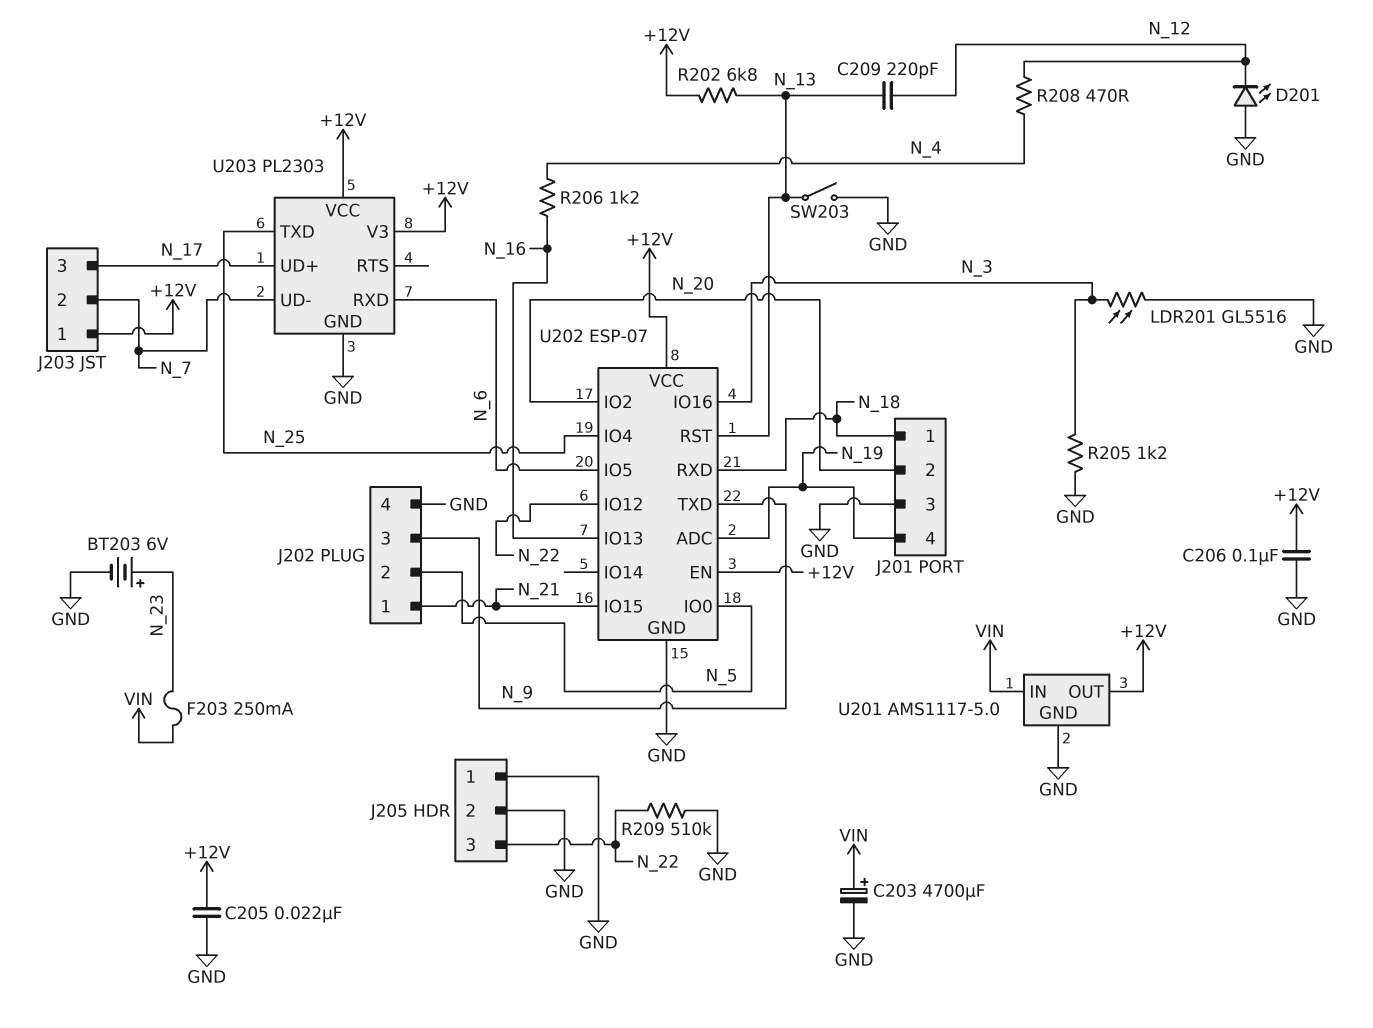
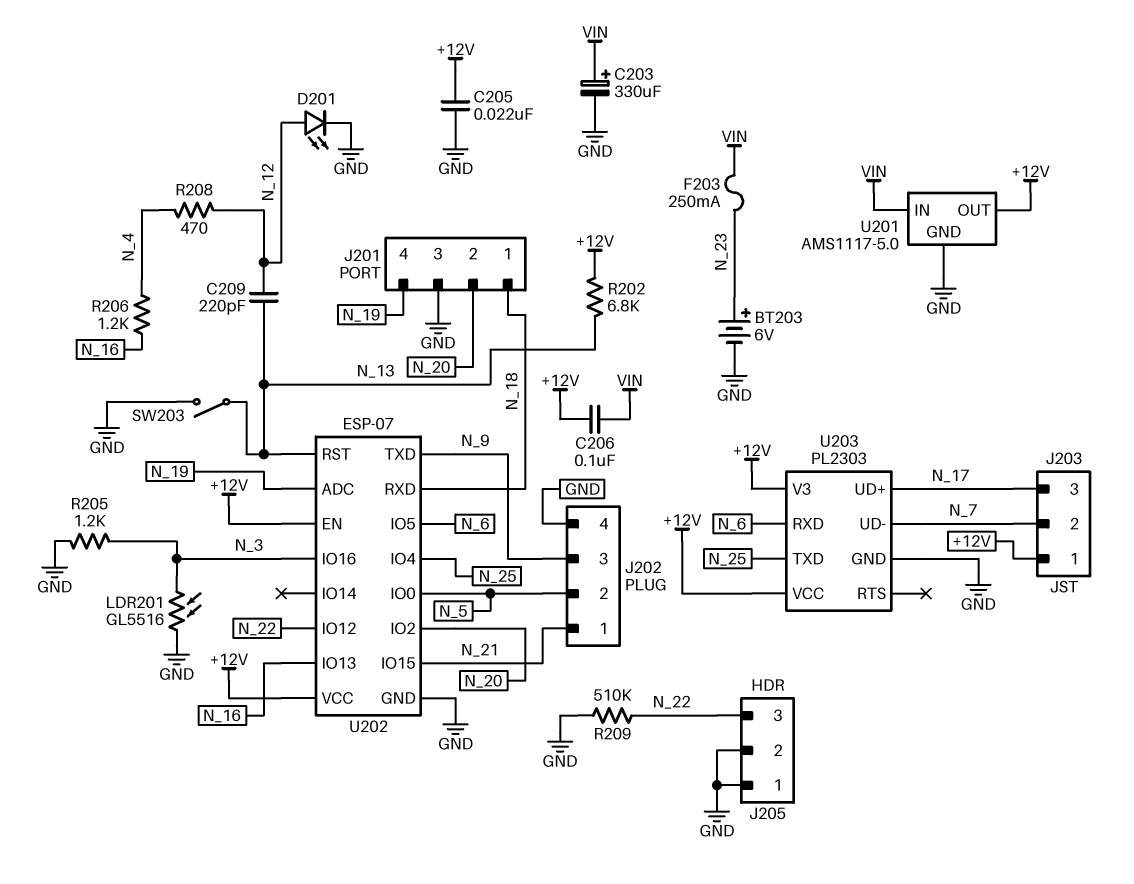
C203: 4700uF (plus VIN, minus GND) -> 330uF (plus VIN, minus GND)
C206: 100nF (+12V, GND) -> 100nF (+12V, VIN)
D201: LED (A GND, K N_12) -> LED (A N_12, K GND)

